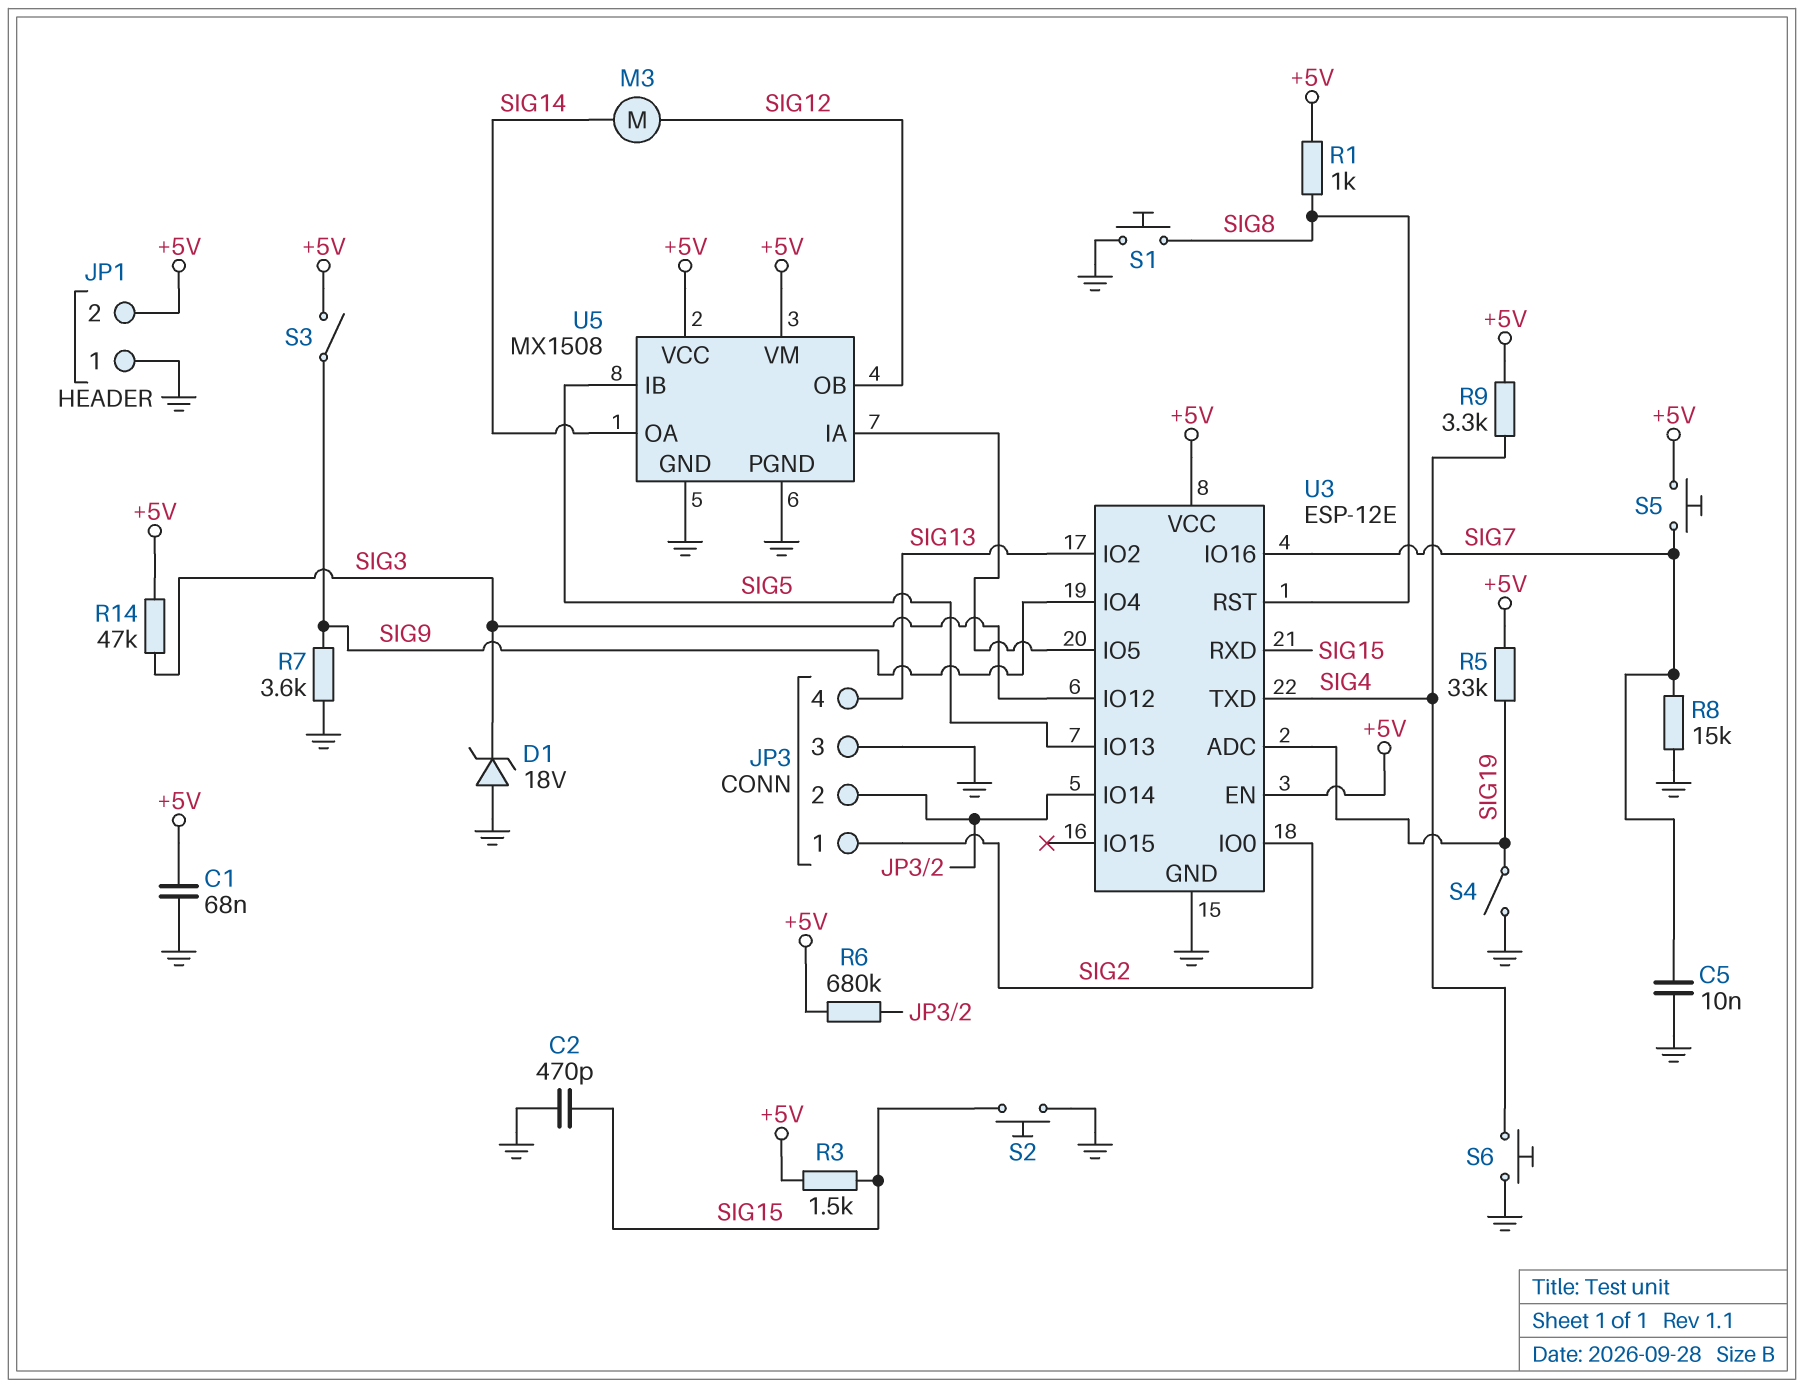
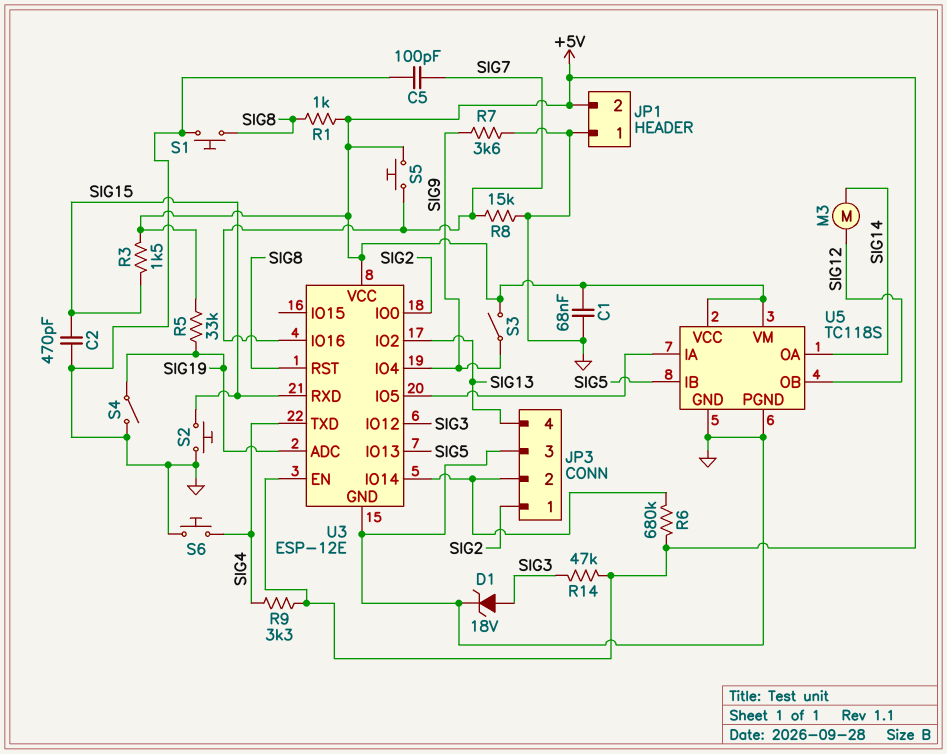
C5: 10nF (GND, SIG7) -> 100pF (GND, SIG7)
D1: zener 18V (A GND, K SIG3) -> zener 18V (A SIG3, K GND)
U5: MX1508 -> TC118S

